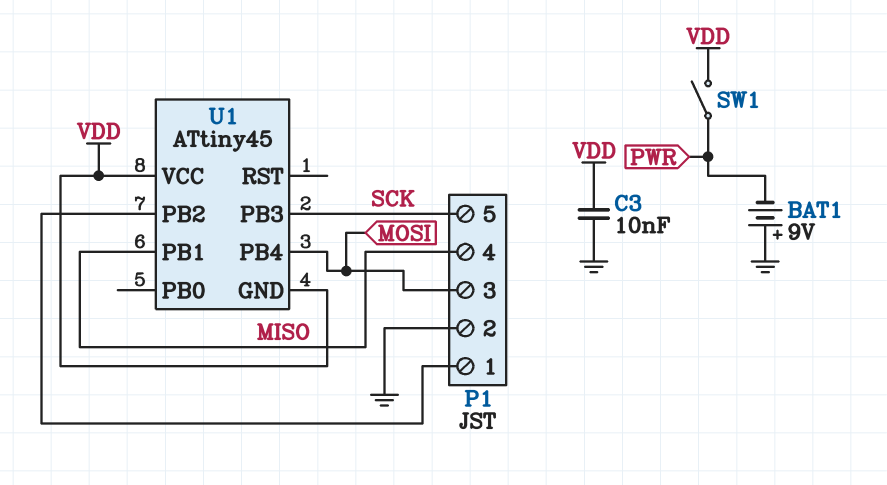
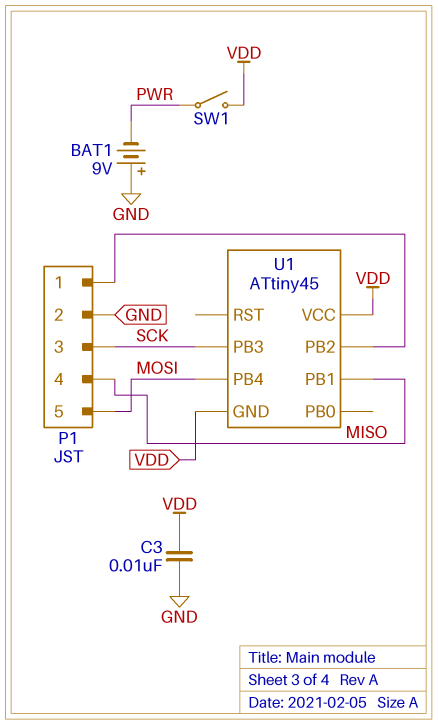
P1 pin 3: MOSI -> SCK
P1 pin 5: SCK -> MOSI

